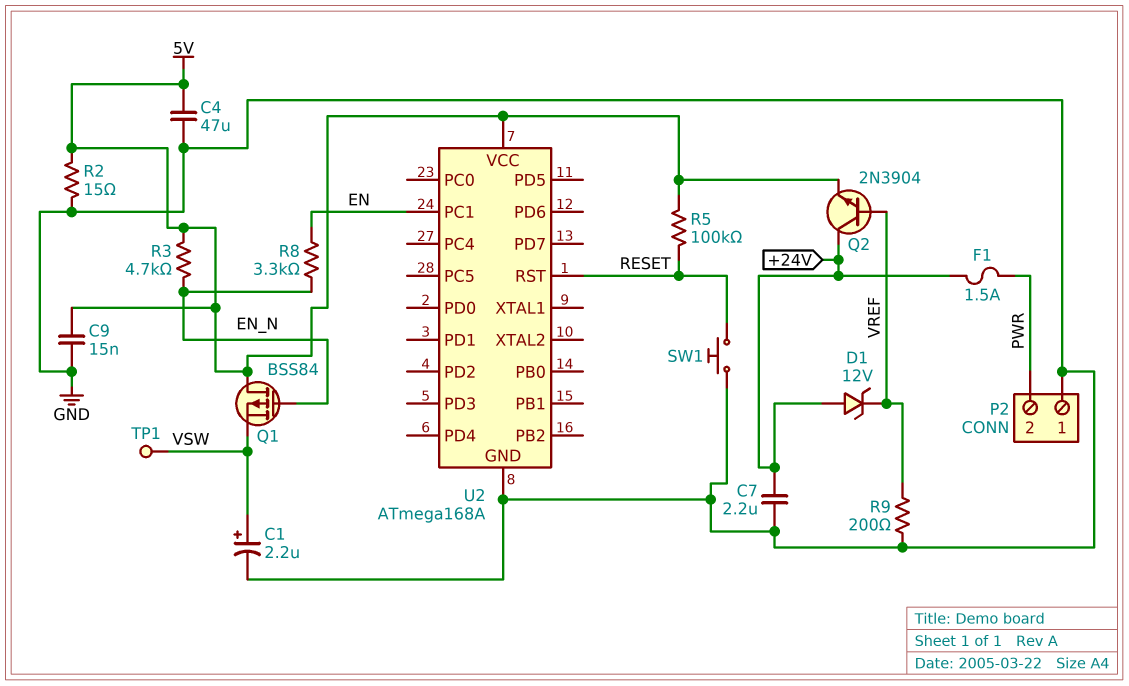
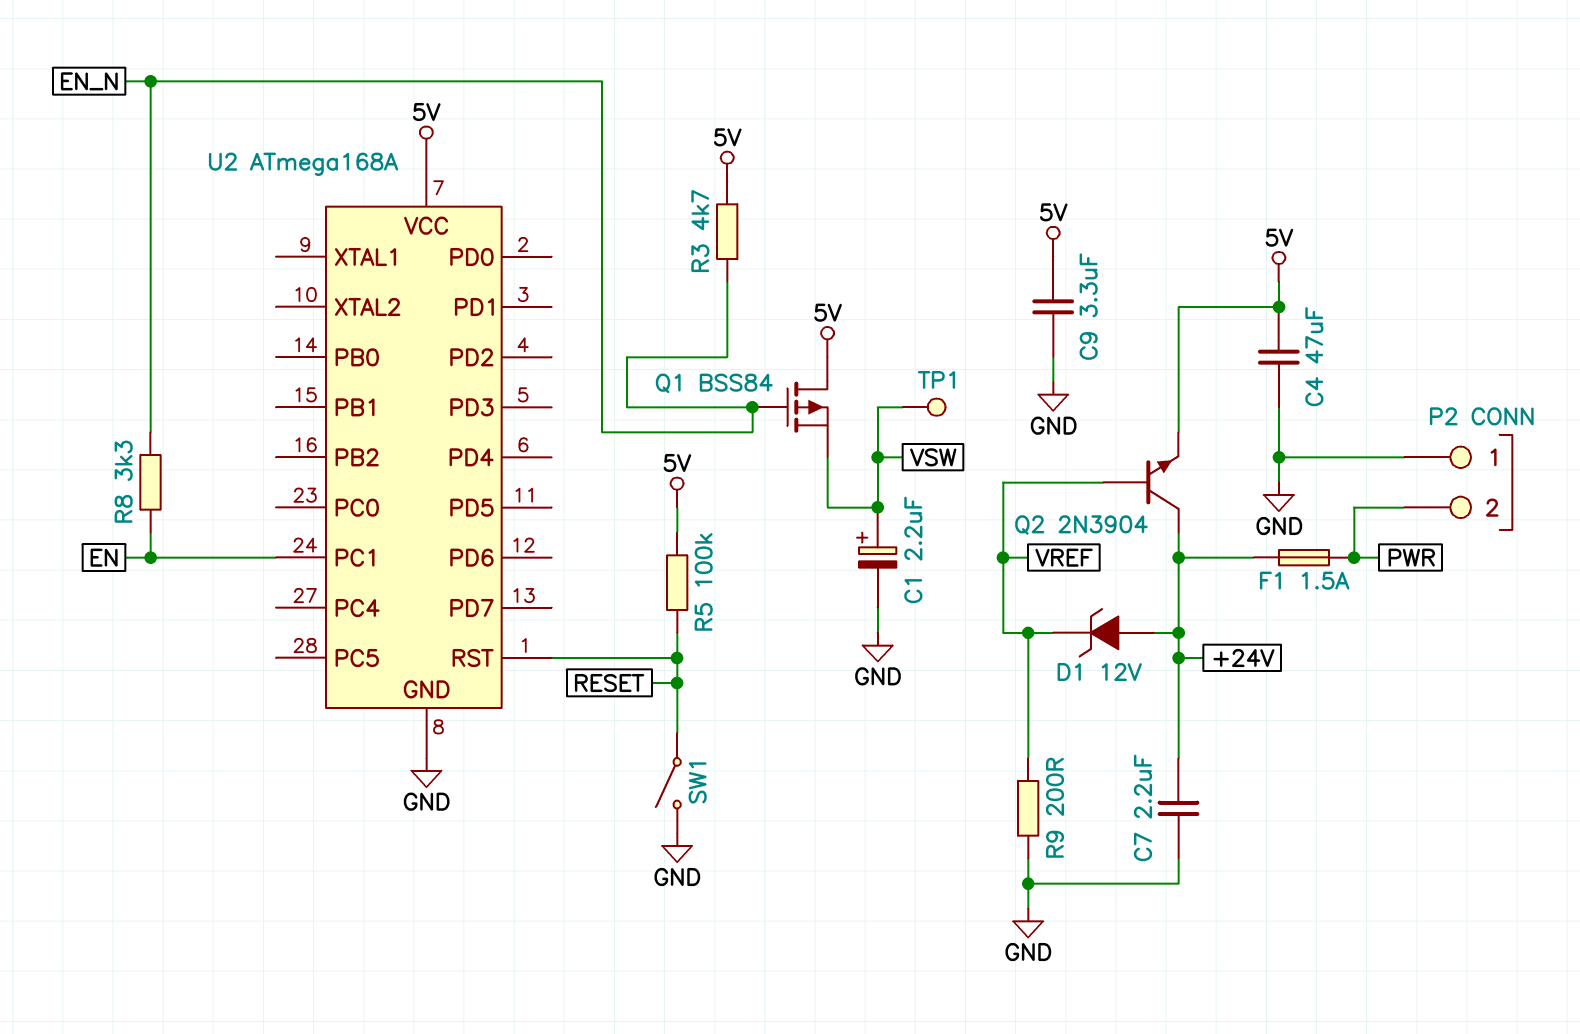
C9: 15nF (5V, GND) -> 3.3uF (5V, GND)
R2: 15 (5V, GND) -> none
SW1: button (GND, RESET) -> switch (GND, RESET)

